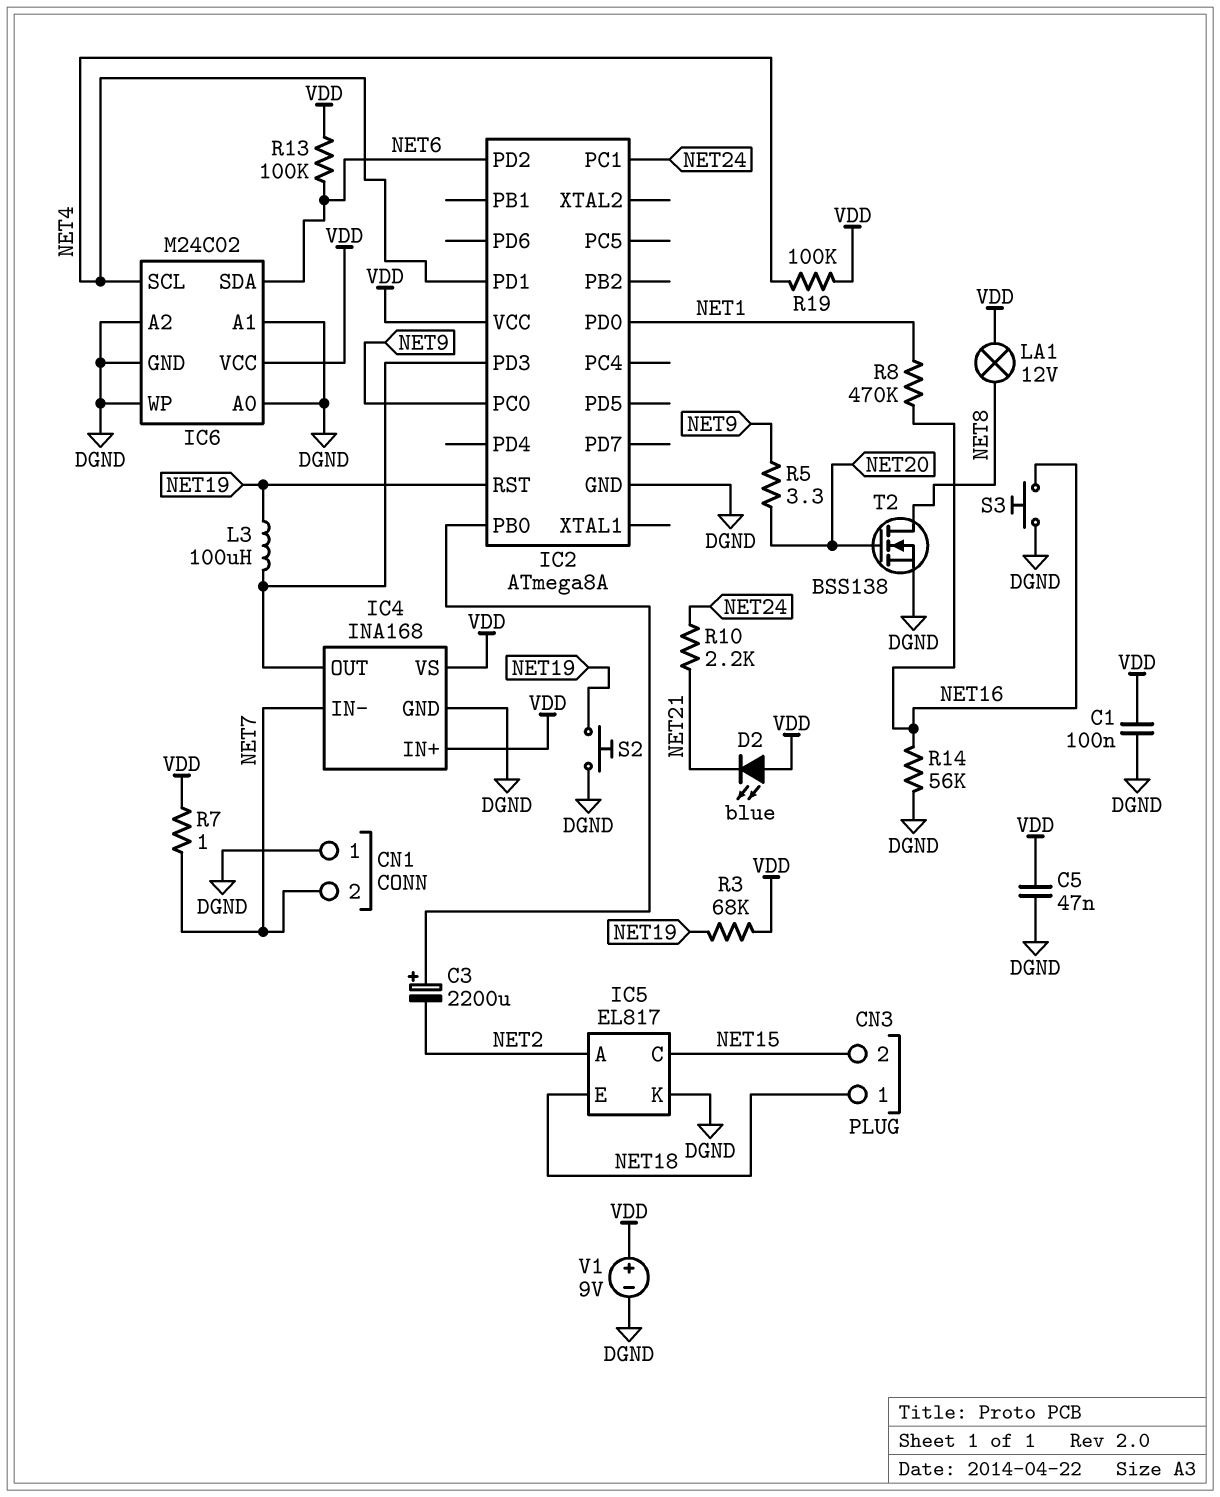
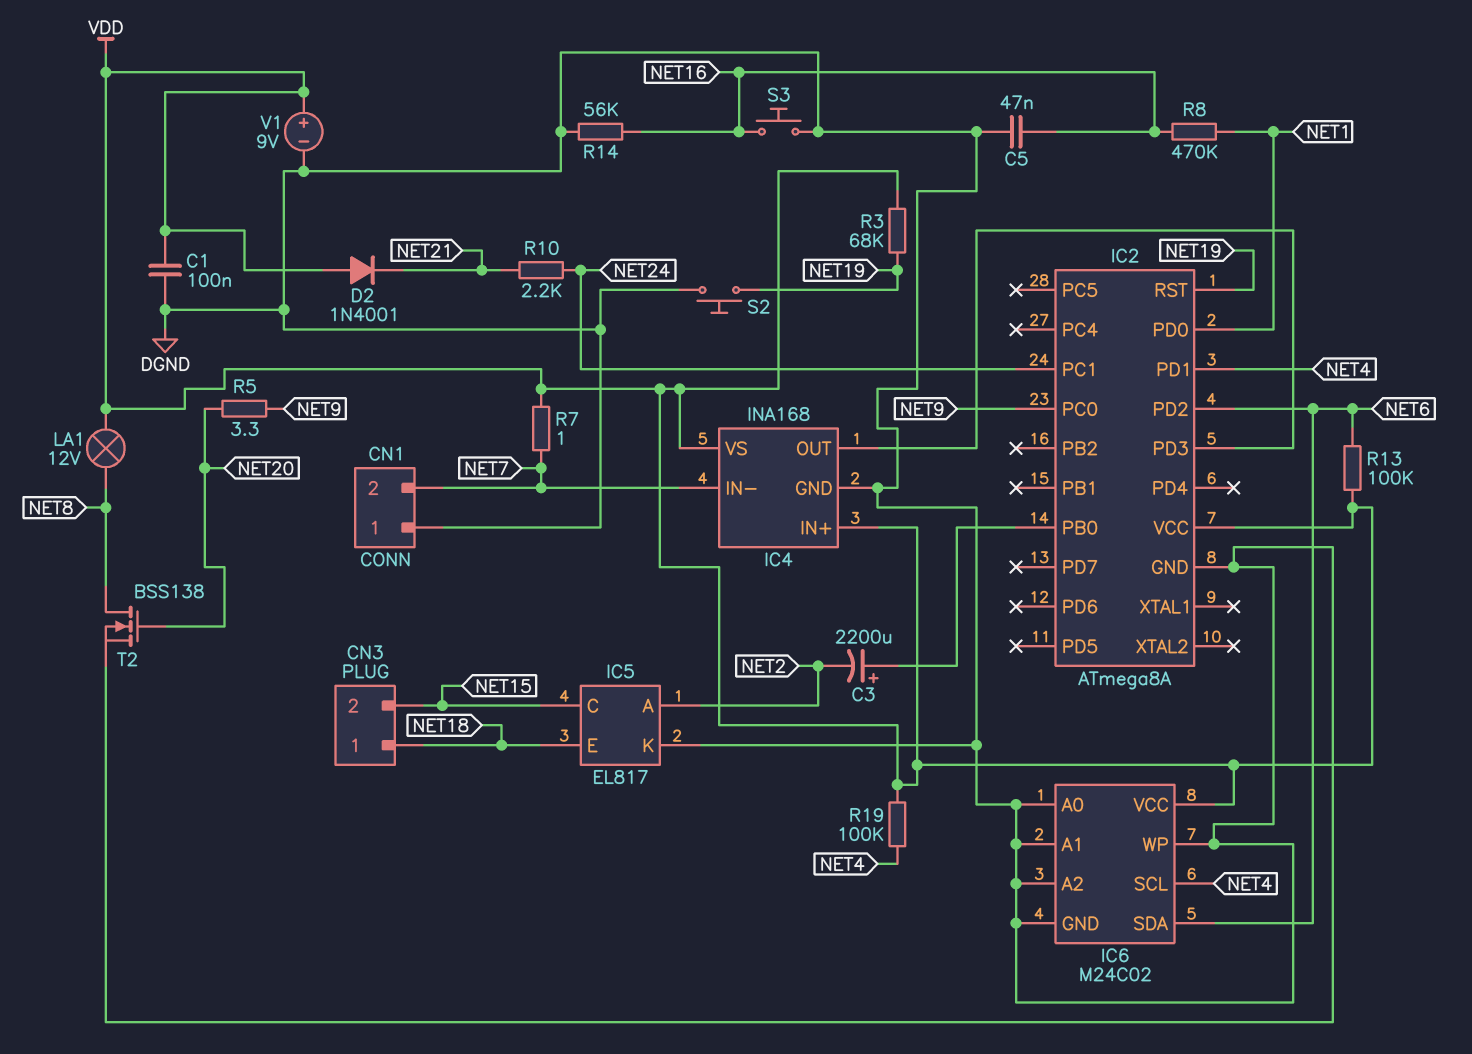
C5: 47nF (DGND, VDD) -> 47nF (DGND, NET16)
D2: LED blue (A VDD, K NET21) -> diode 1N4001 (A VDD, K NET21)
L3: 100uH (IC2/PD3, NET19) -> none

